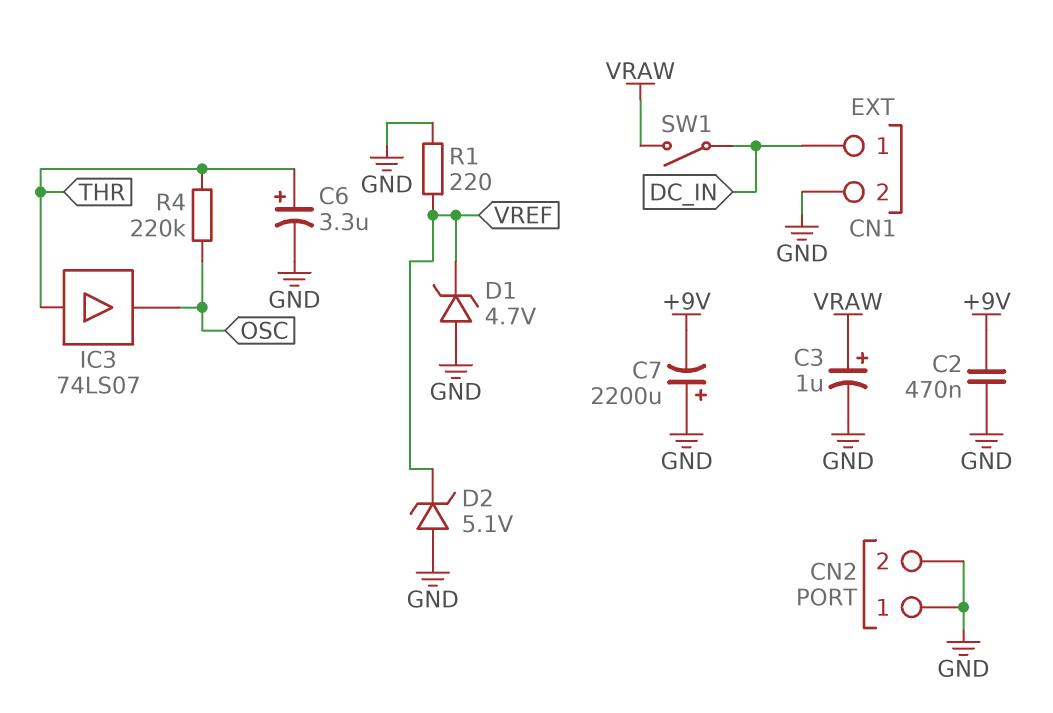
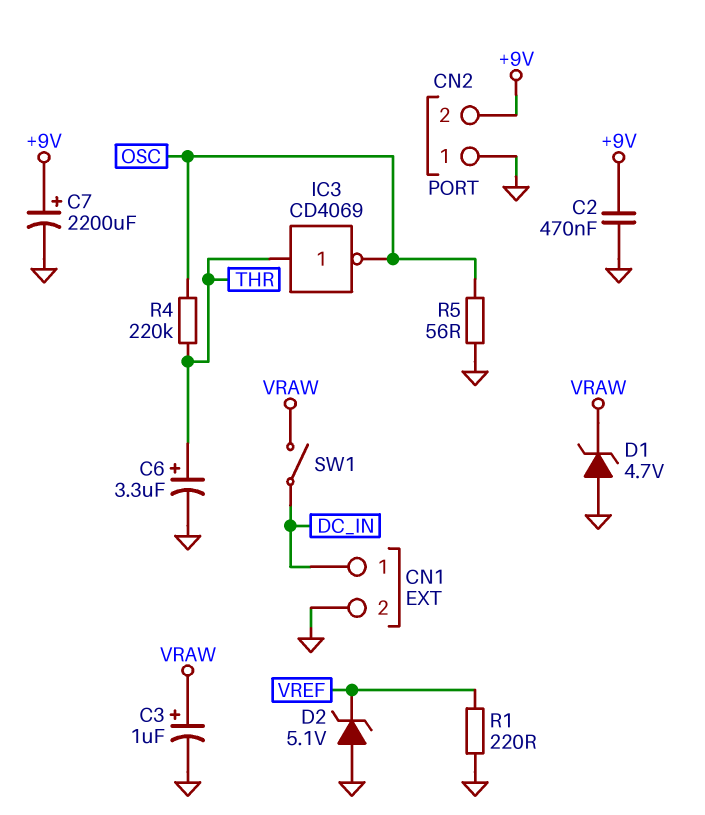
C7: 2200uF (plus GND, minus +9V) -> 2200uF (plus +9V, minus GND)
CN2 pin 2: GND -> +9V
D1: zener 4.7V (A GND, K VREF) -> zener 4.7V (A GND, K VRAW)
IC3: buffer 74LS07 (in THR, out OSC) -> NOT CD4069 (in THR, out OSC)
R5: none -> 56 (GND, OSC)

